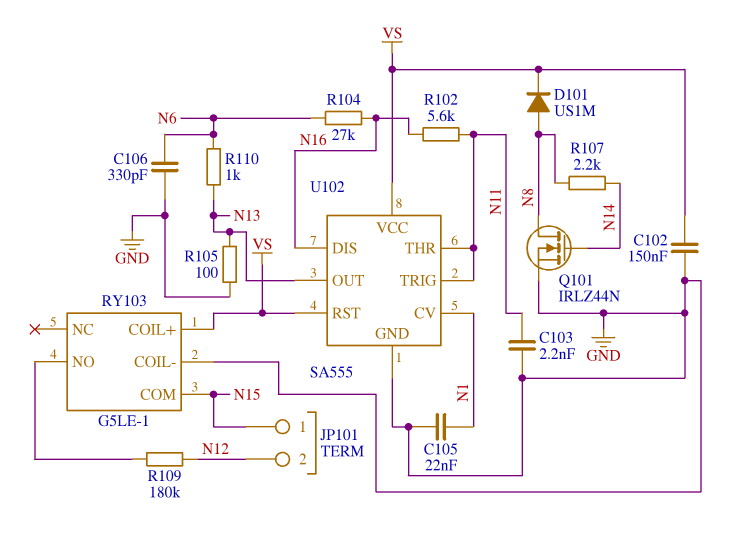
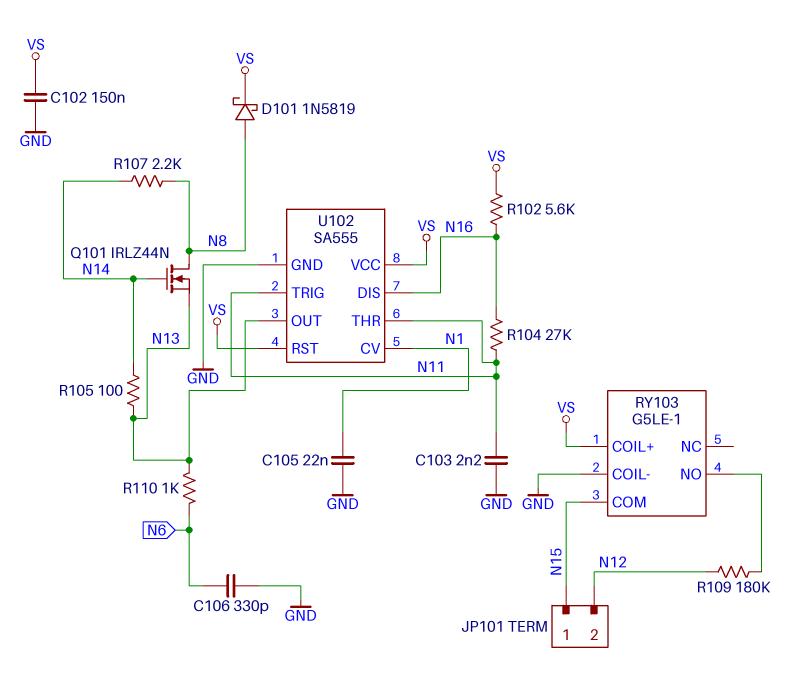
D101: diode US1M (A N8, K VS) -> schottky 1N5819 (A N8, K VS)
Q101: NMOS IRLZ44N (G N14, D N8, S GND) -> NMOS IRLZ44N (G N14, D N8, S N13)
R102: 5.6k (N11, N16) -> 5.6k (N16, VS)
R104: 27k (N6, N16) -> 27k (N11, N16)
R105: 100 (GND, N13) -> 100 (N13, N14)

